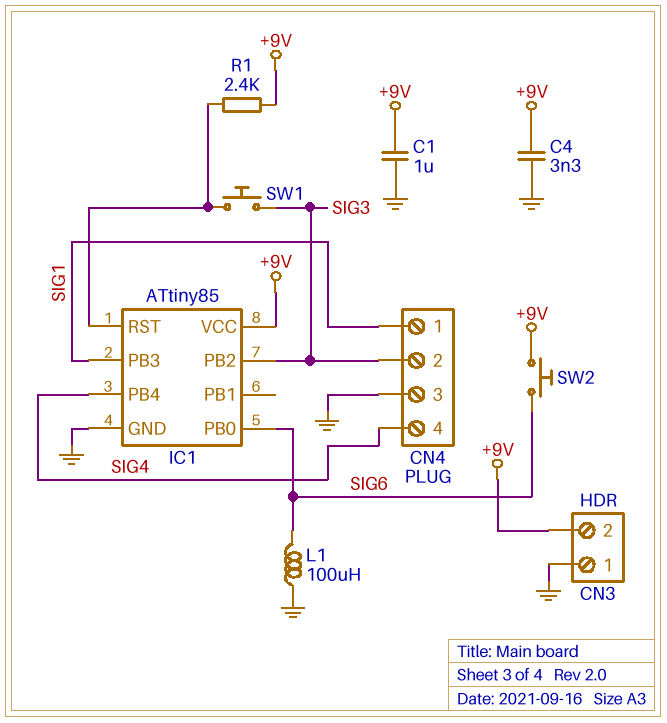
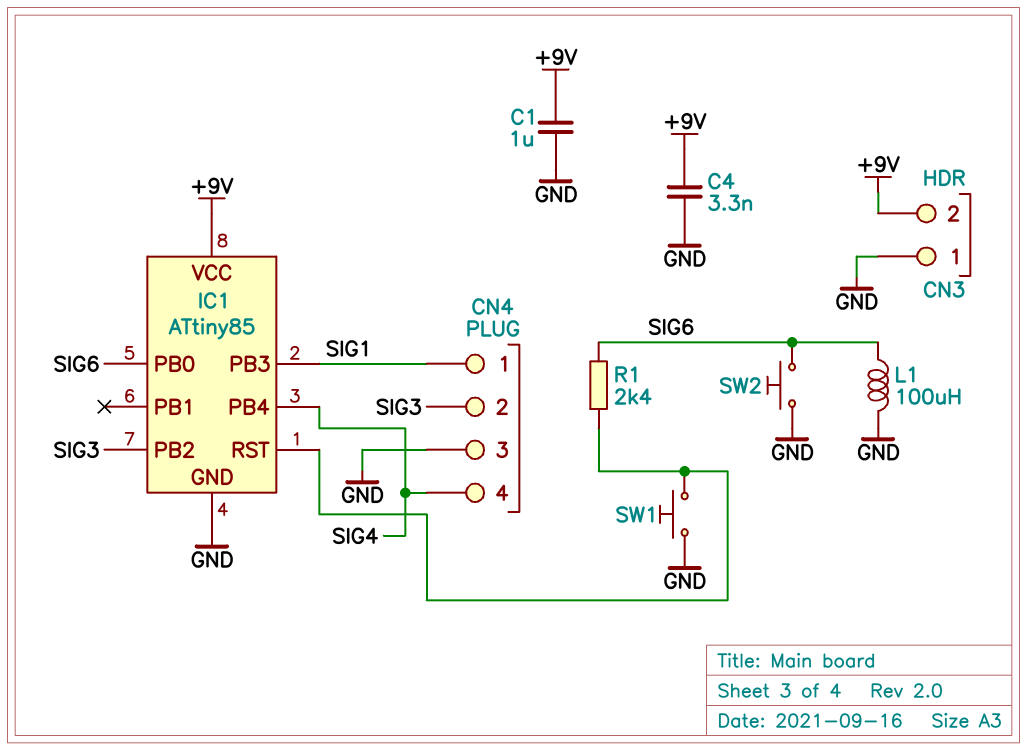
R1: 2.4k (+9V, IC1/RST) -> 2.4k (IC1/RST, SIG6)
SW1: button (IC1/RST, SIG3) -> button (GND, IC1/RST)
SW2: button (+9V, SIG6) -> button (GND, SIG6)

